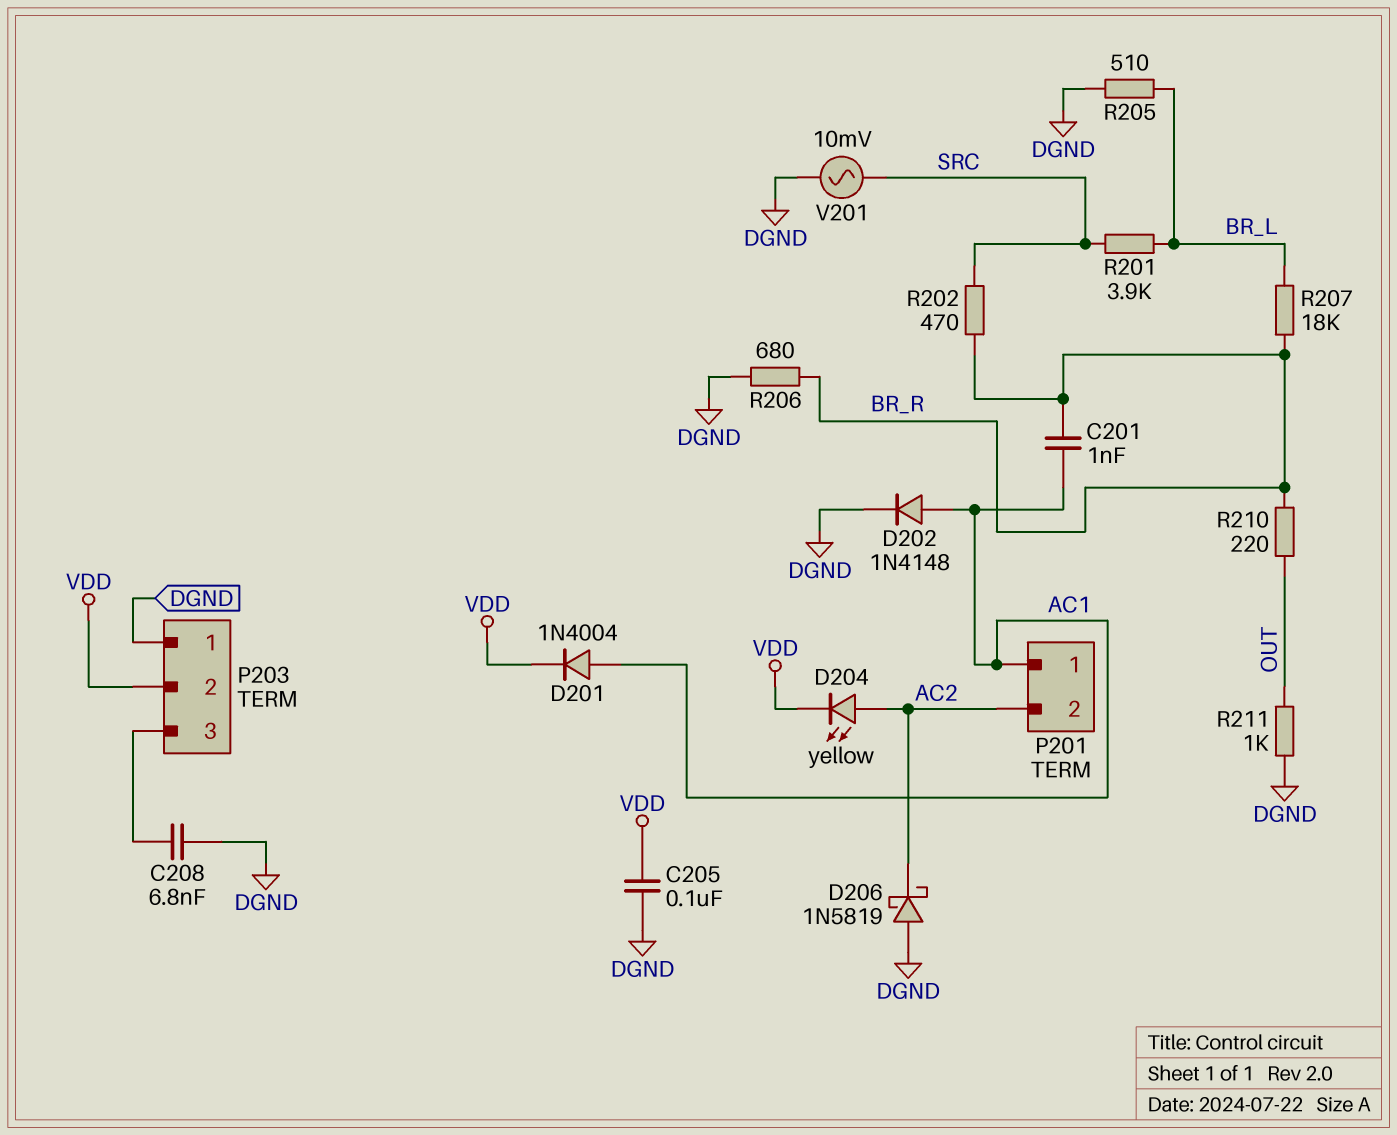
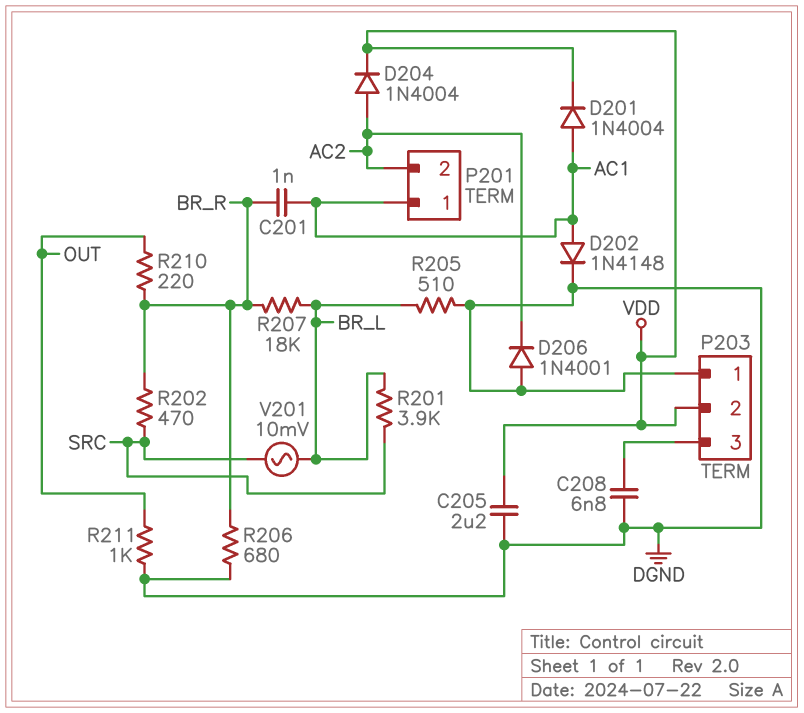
C205: 100nF (DGND, VDD) -> 2.2uF (DGND, VDD)
D204: LED yellow (A AC2, K VDD) -> diode 1N4004 (A AC2, K VDD)
D206: schottky 1N5819 (A DGND, K AC2) -> diode 1N4001 (A DGND, K AC2)
V201: AC 10mV (DGND, SRC) -> AC 10mV (BR_L, SRC)

